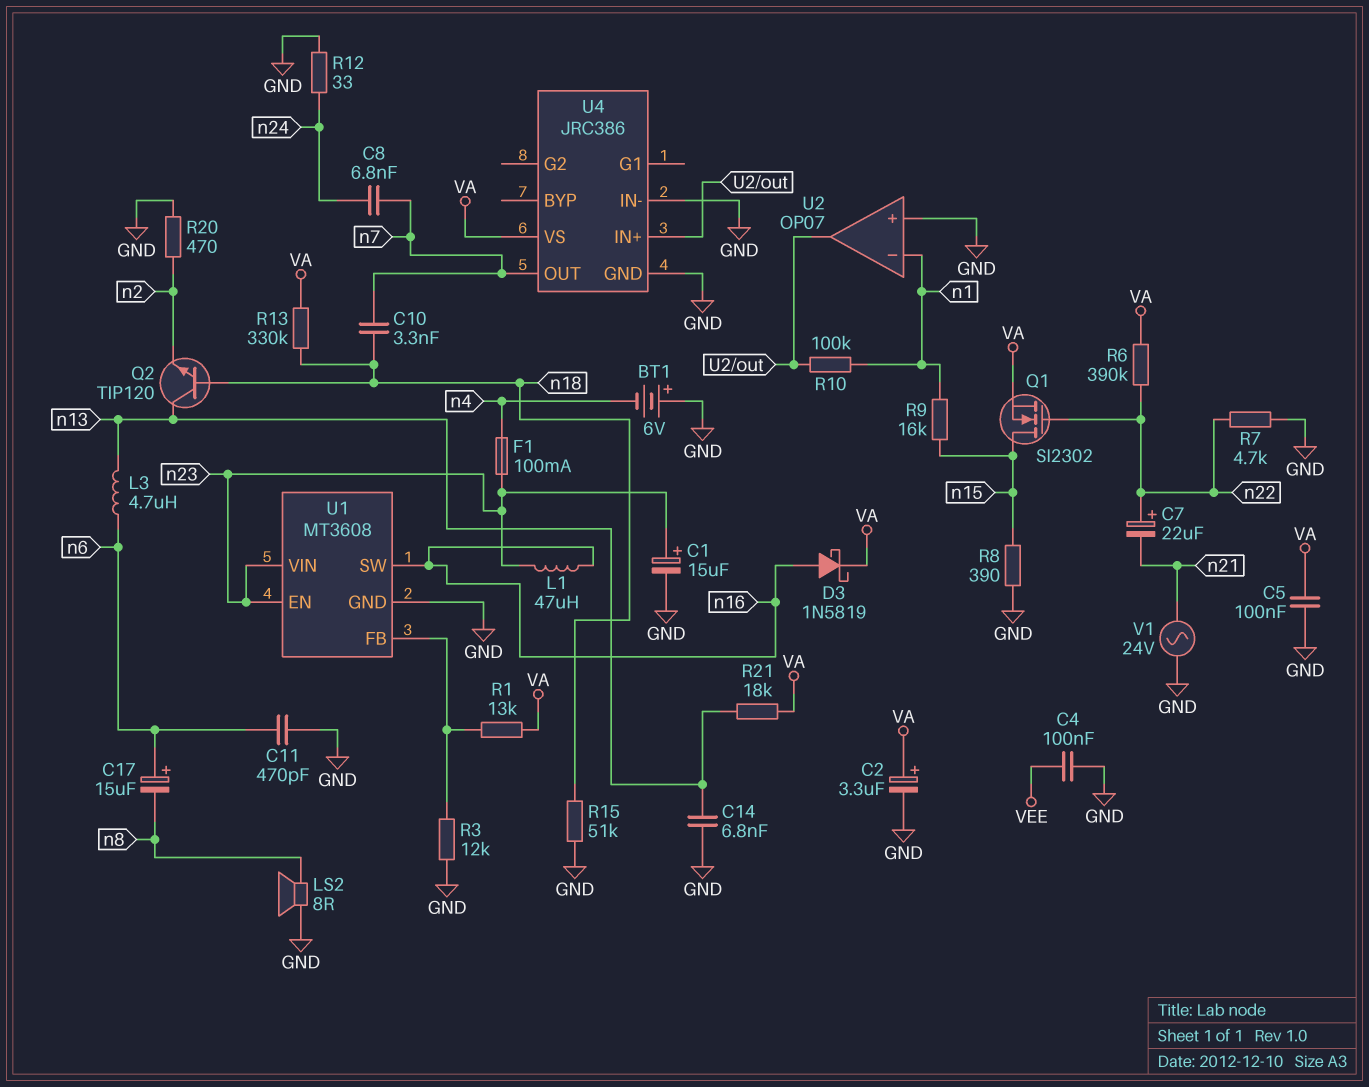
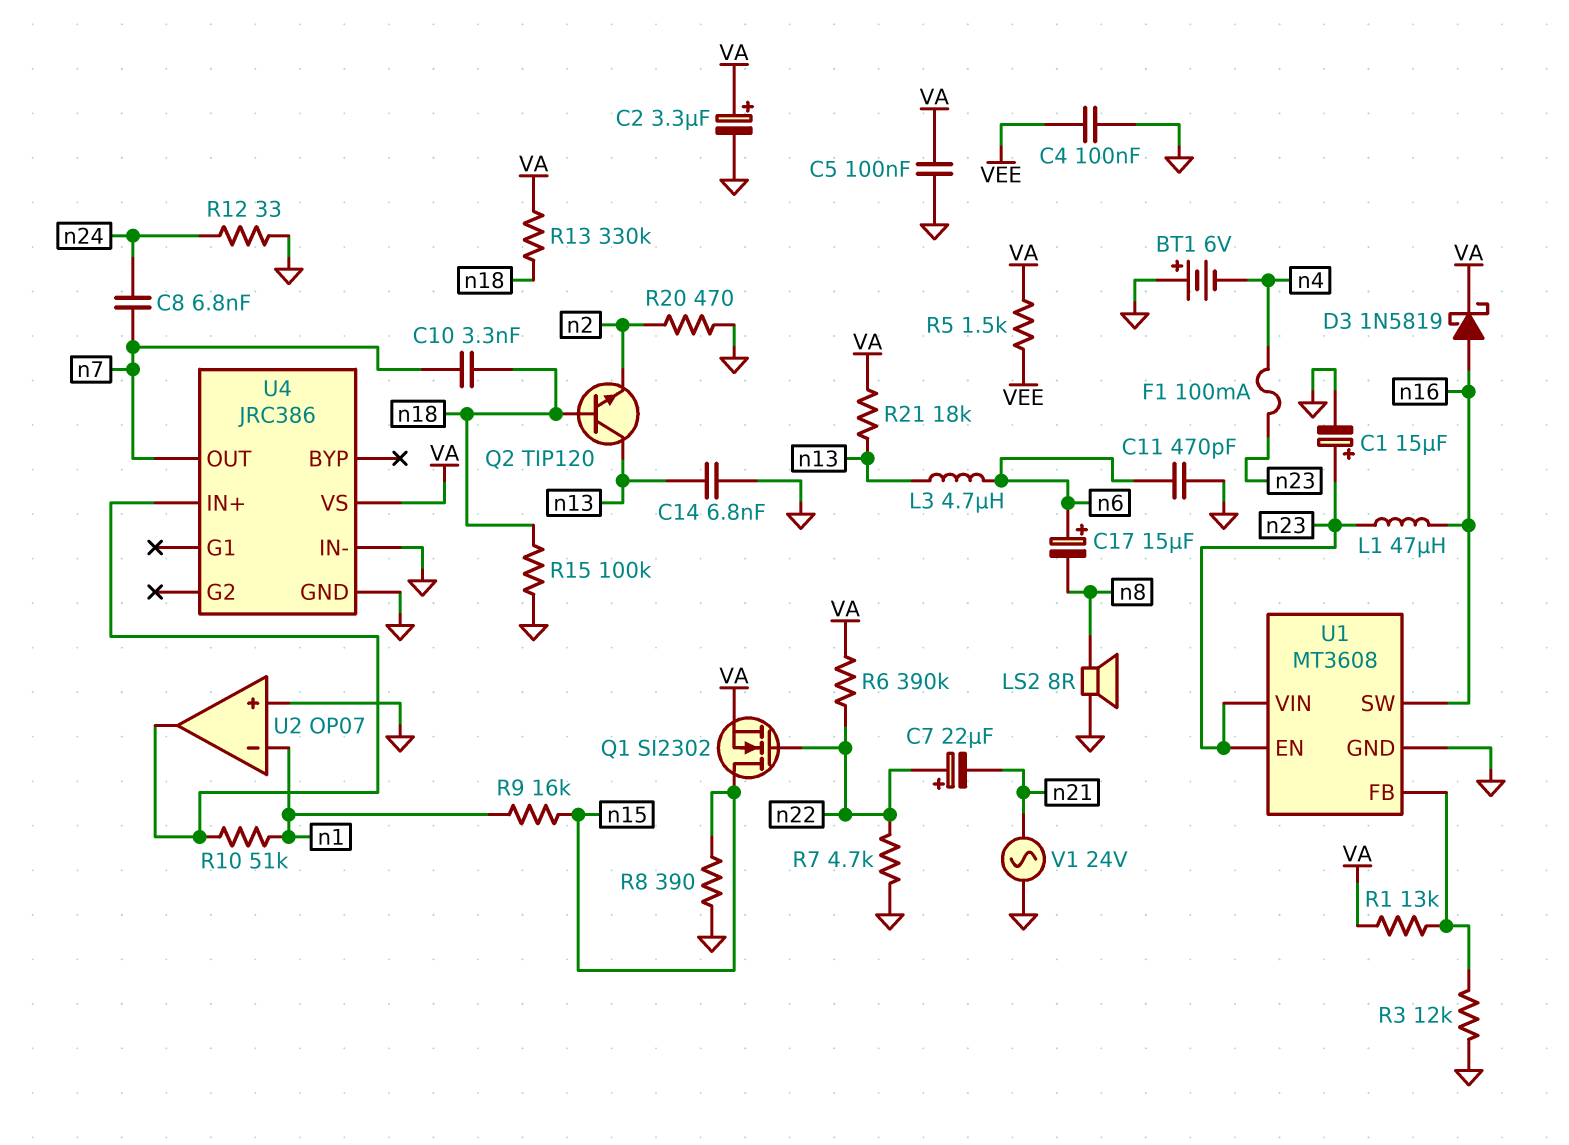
R5: none -> 1.5k (VA, VEE)
R10: 100k (U2/out, n1) -> 51k (U2/out, n1)
R15: 51k (GND, n18) -> 100k (GND, n18)

